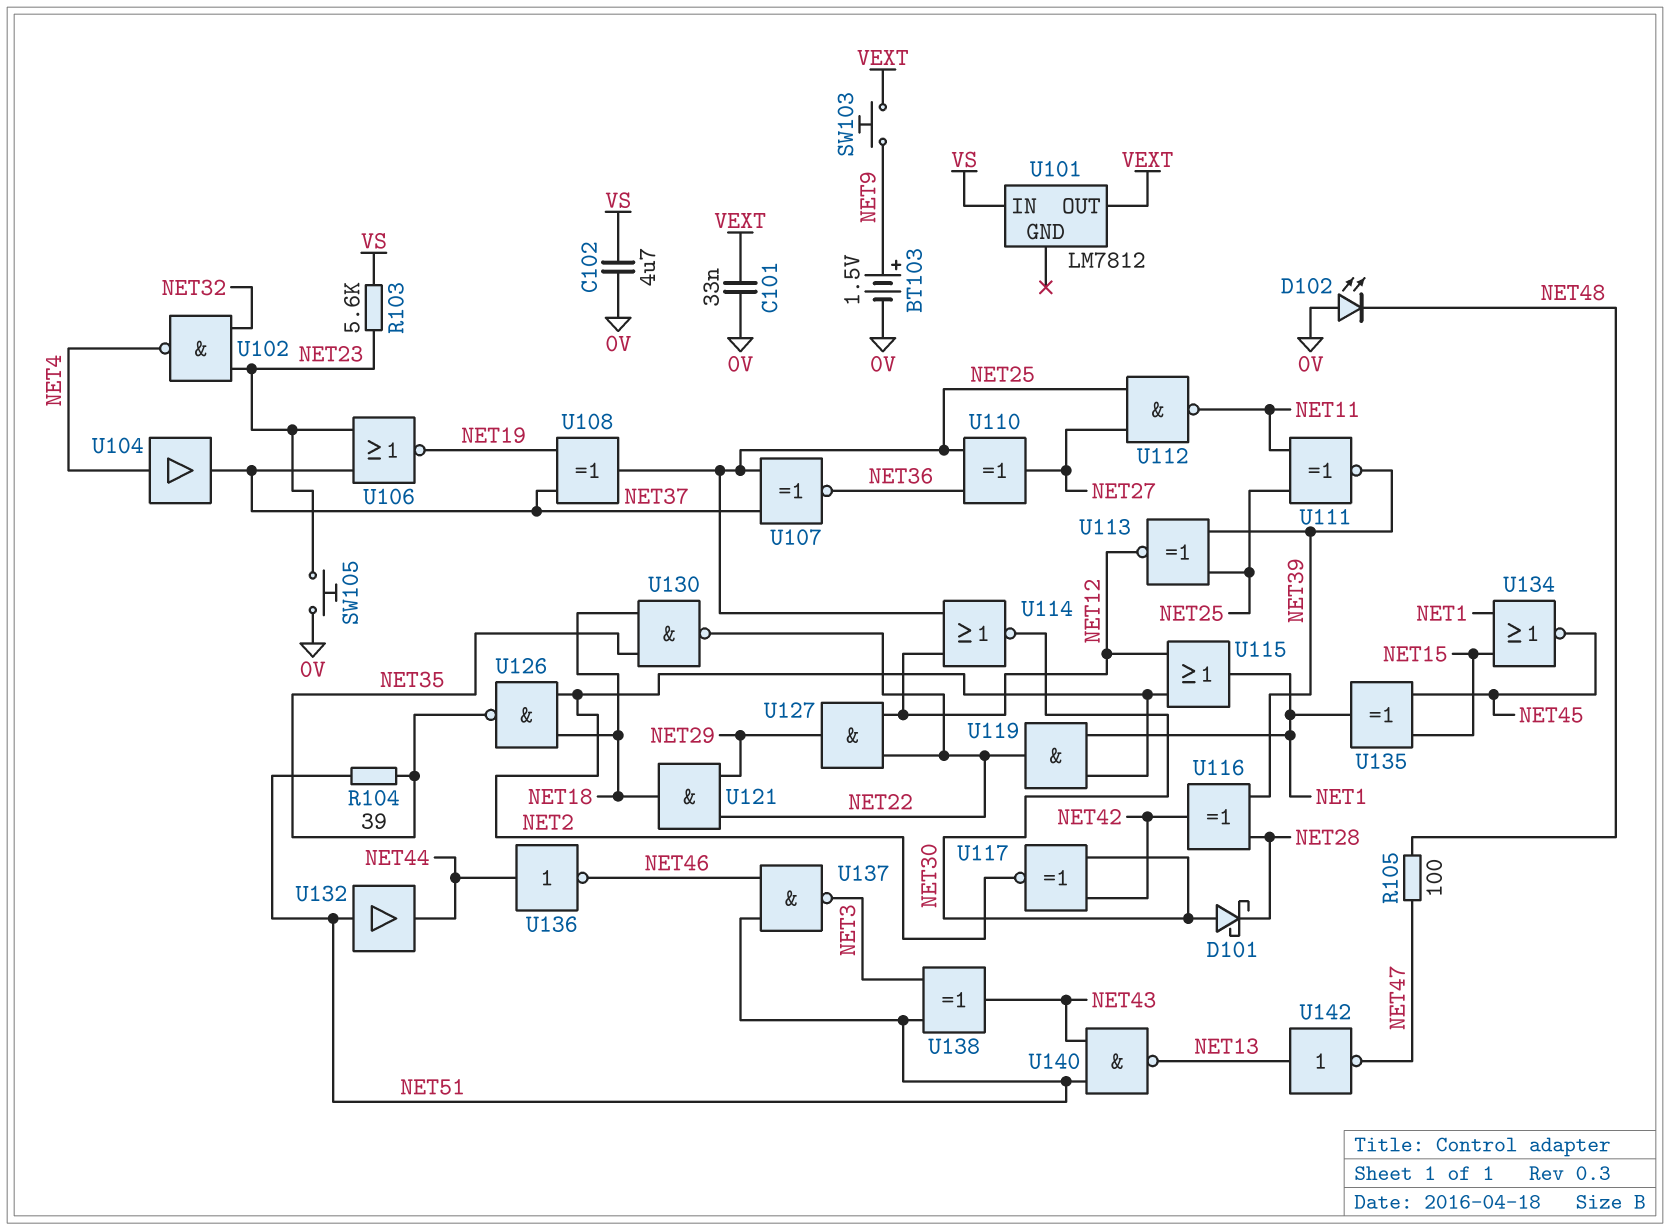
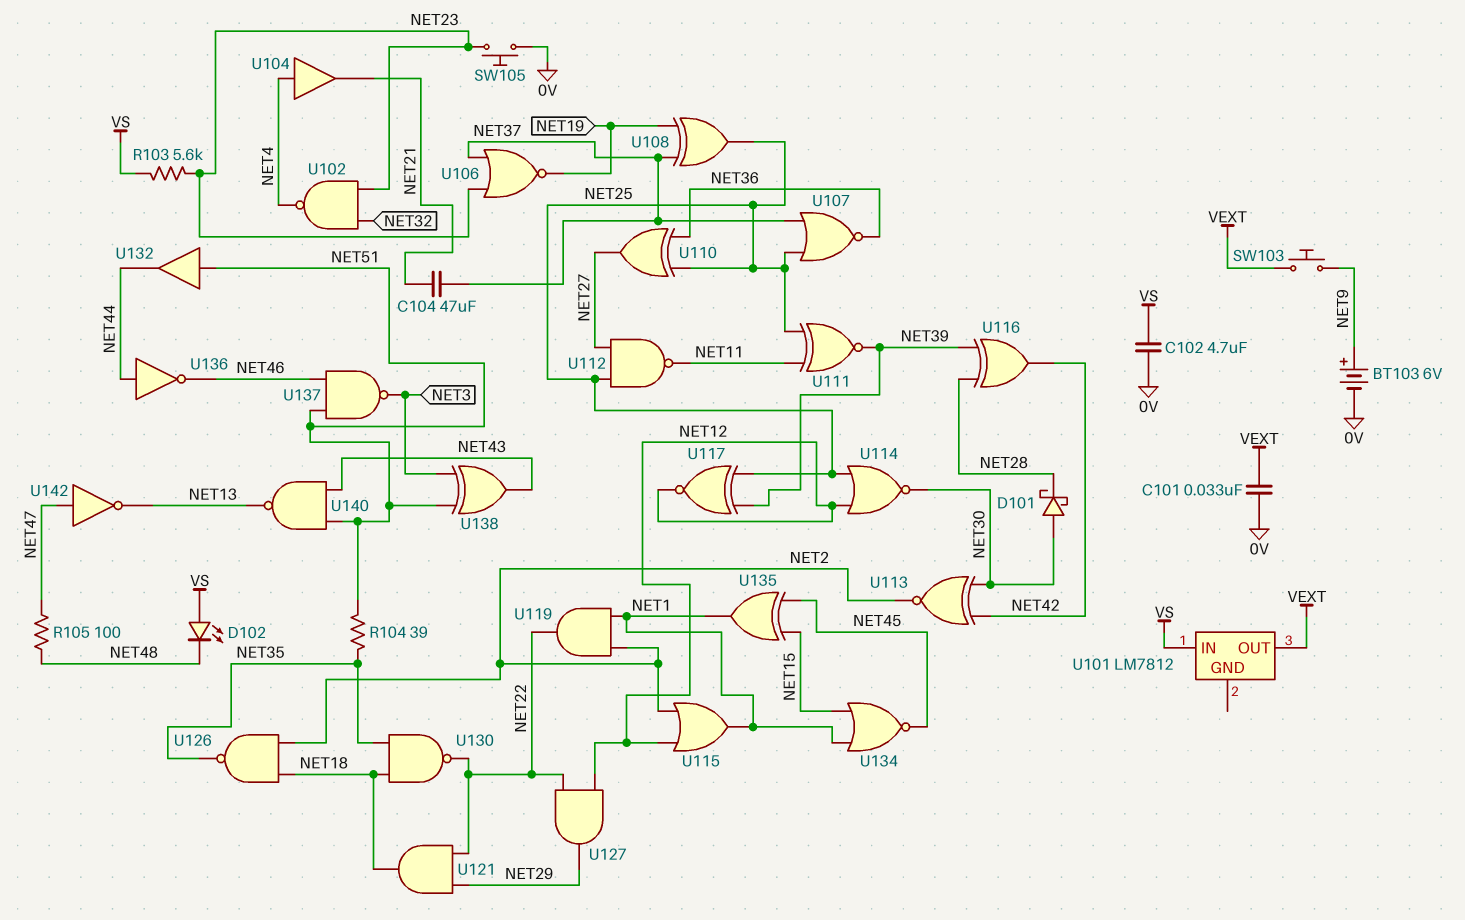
BT103: 1.5V (plus NET9, minus 0V) -> 6V (plus NET9, minus 0V)
C104: none -> 47uF (NET21, NET37)
D102: LED (A 0V, K NET48) -> LED (A VS, K NET48)
U104: buffer (in NET4, out NET37) -> buffer (in NET4, out NET21)
U107: XNOR (in NET25, in NET37, out NET36) -> NOR (in NET25, in NET37, out NET36)
U113: XNOR (in NET25, in NET39, out NET12) -> XNOR (in NET30, in NET42, out NET2)
U117: XNOR (in NET30, in NET42, out NET2) -> XNOR (in NET25, in NET39, out NET12)
U142: NOT (in NET13, out NET47) -> NOT (in NET47, out NET13)

